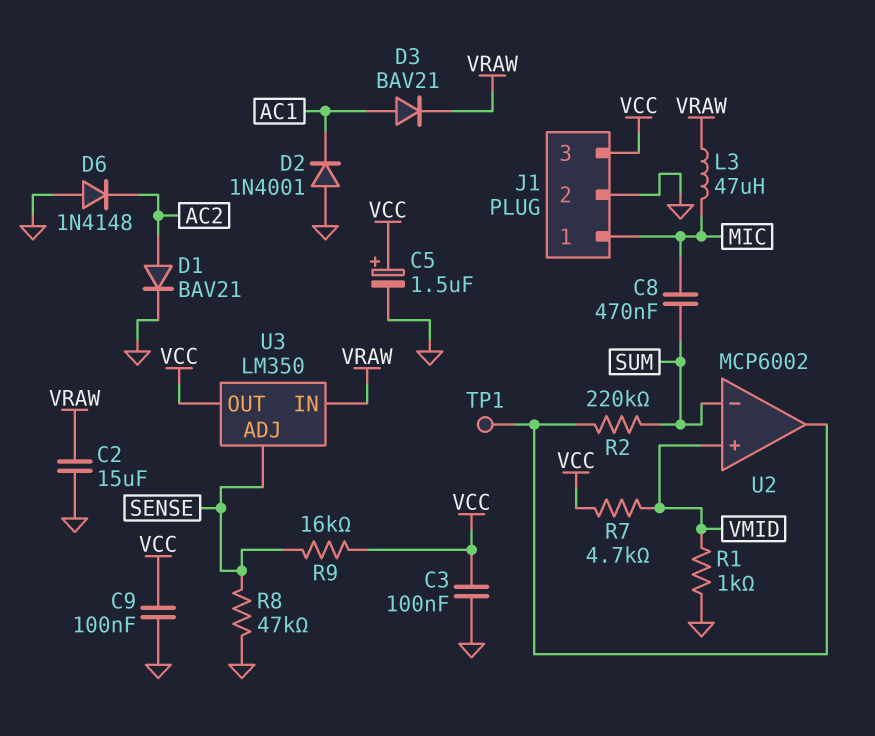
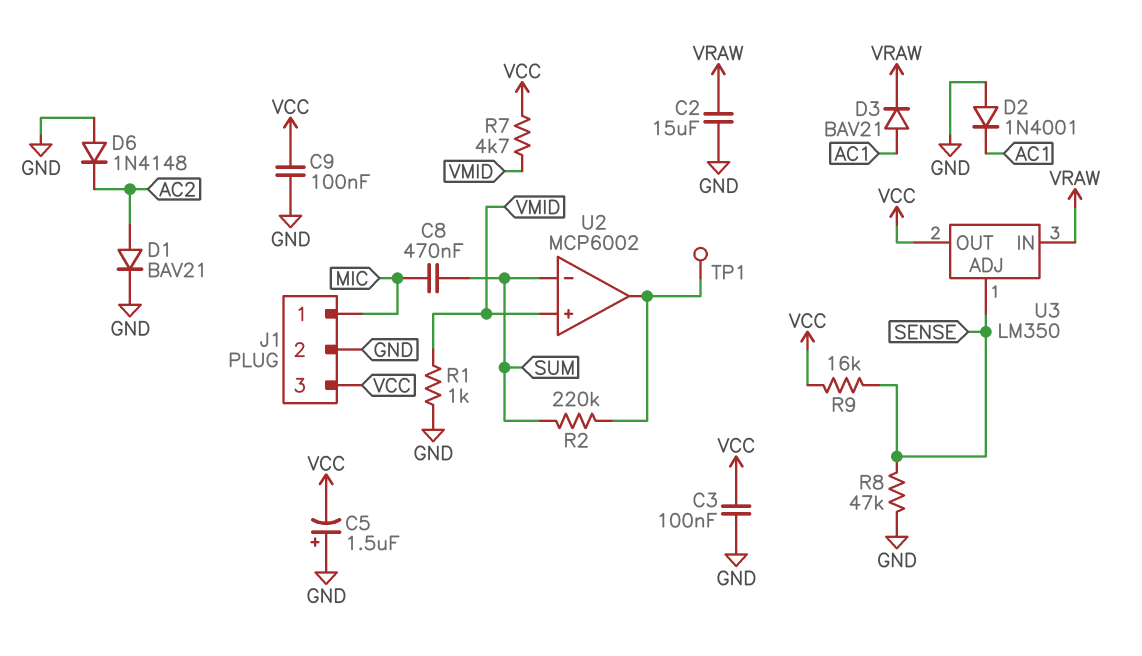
C5: 1.5uF (plus VCC, minus GND) -> 1.5uF (plus GND, minus VCC)
L3: 47uH (MIC, VRAW) -> none

